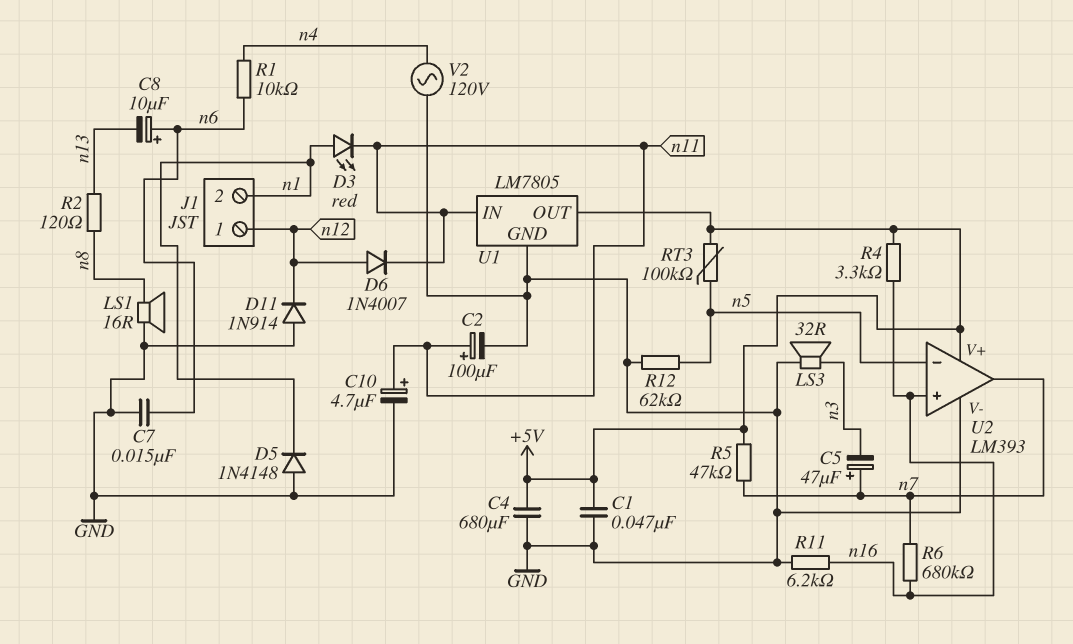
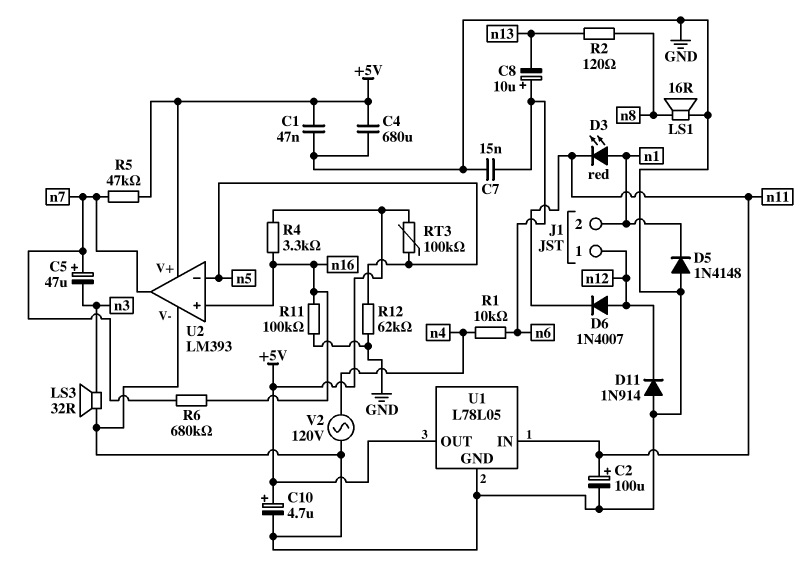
C10: 4.7uF (plus n11, minus GND) -> 4.7uF (plus +5V, minus GND)
R11: 6.2k (GND, n16) -> 100k (GND, n16)
U1: LM7805 -> L78L05

